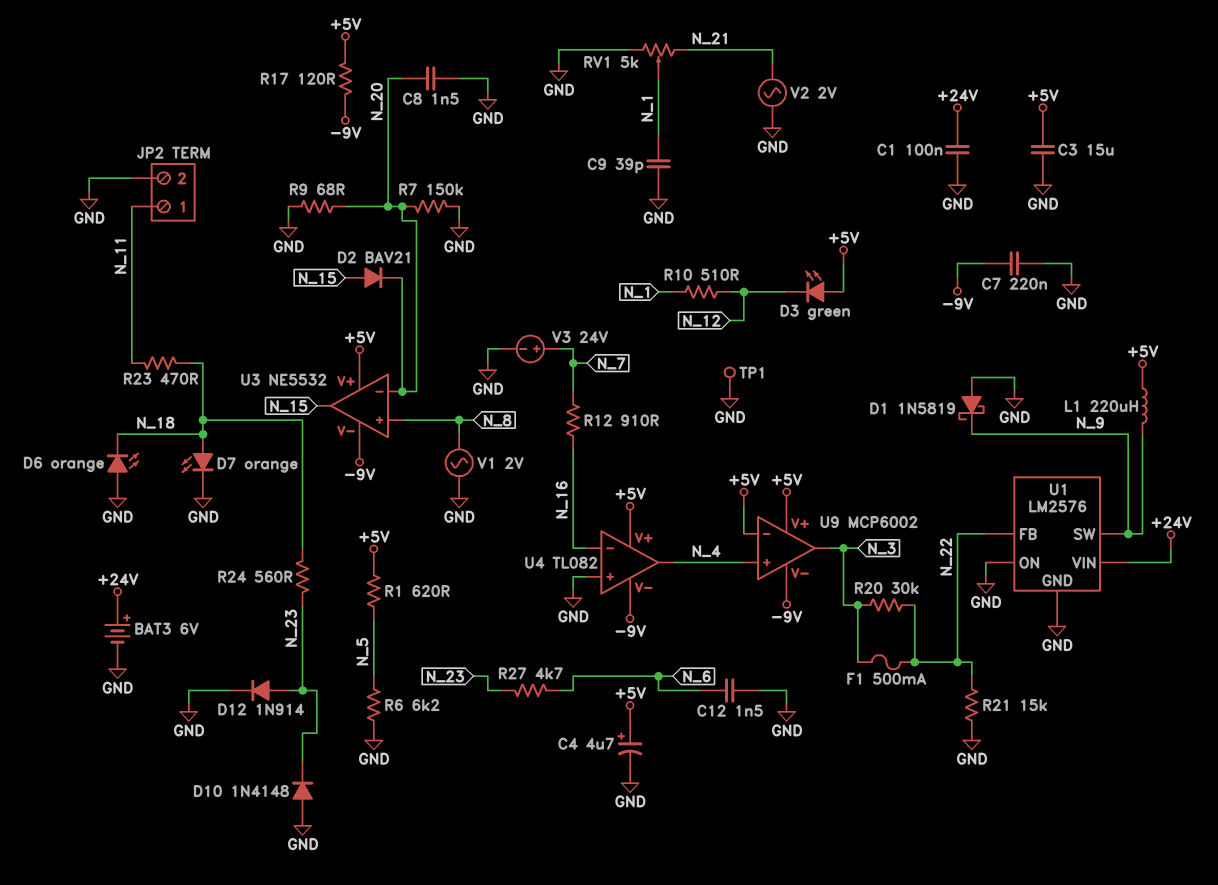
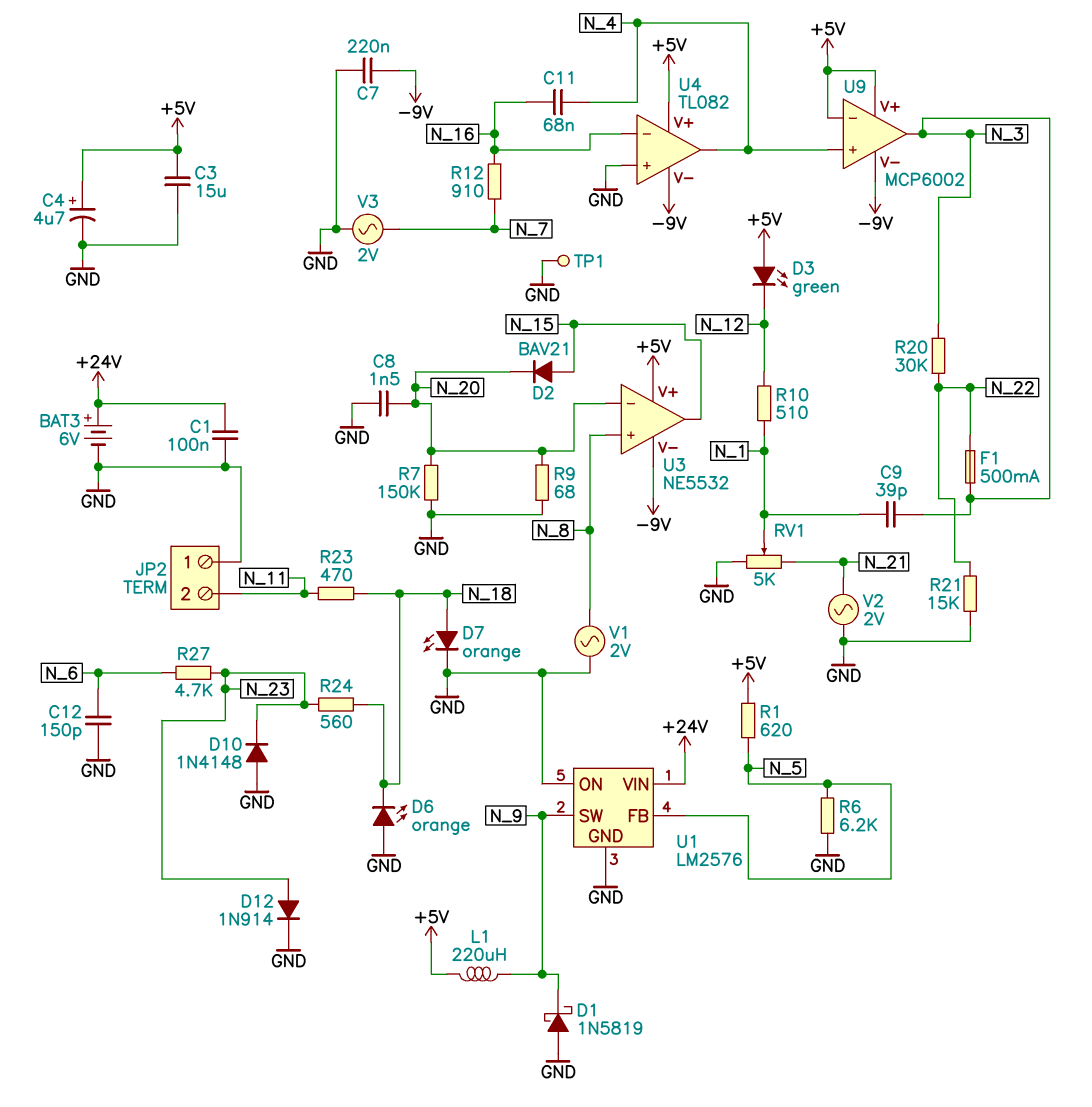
C9: 39pF (GND, N_1) -> 39pF (N_1, N_3)
C11: none -> 68nF (N_4, N_16)
C12: 1.5nF (GND, N_6) -> 150pF (GND, N_6)
JP2 pin 1: N_11 -> GND
JP2 pin 2: GND -> N_11
R17: 120 (+5V, -9V) -> none
U1 pin FB: N_22 -> N_5
V3: 24V (plus N_7, minus GND) -> AC 2V (GND, N_7)

